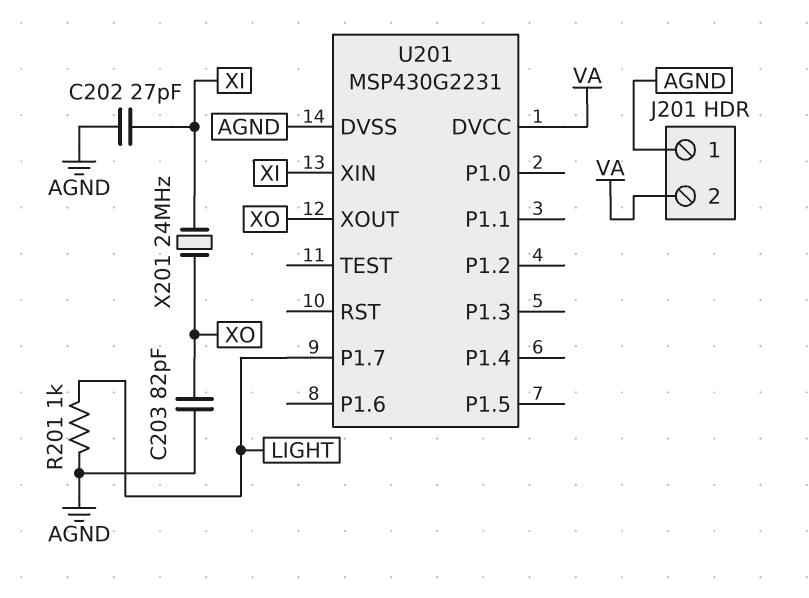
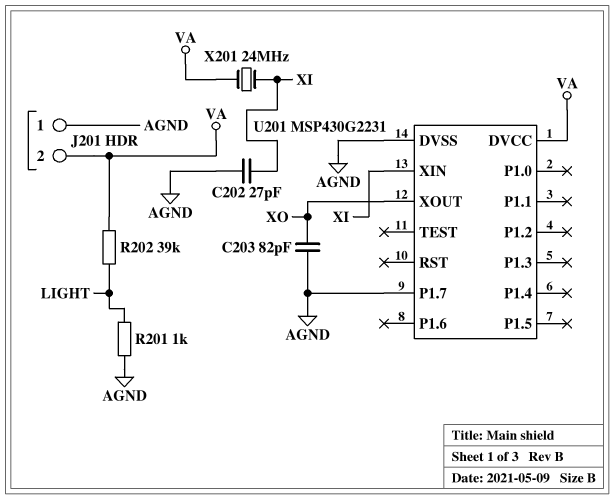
R202: none -> 39k (LIGHT, VA)
U201 pin P1.7: LIGHT -> AGND
X201: 24MHz (XI, XO) -> 24MHz (VA, XI)

